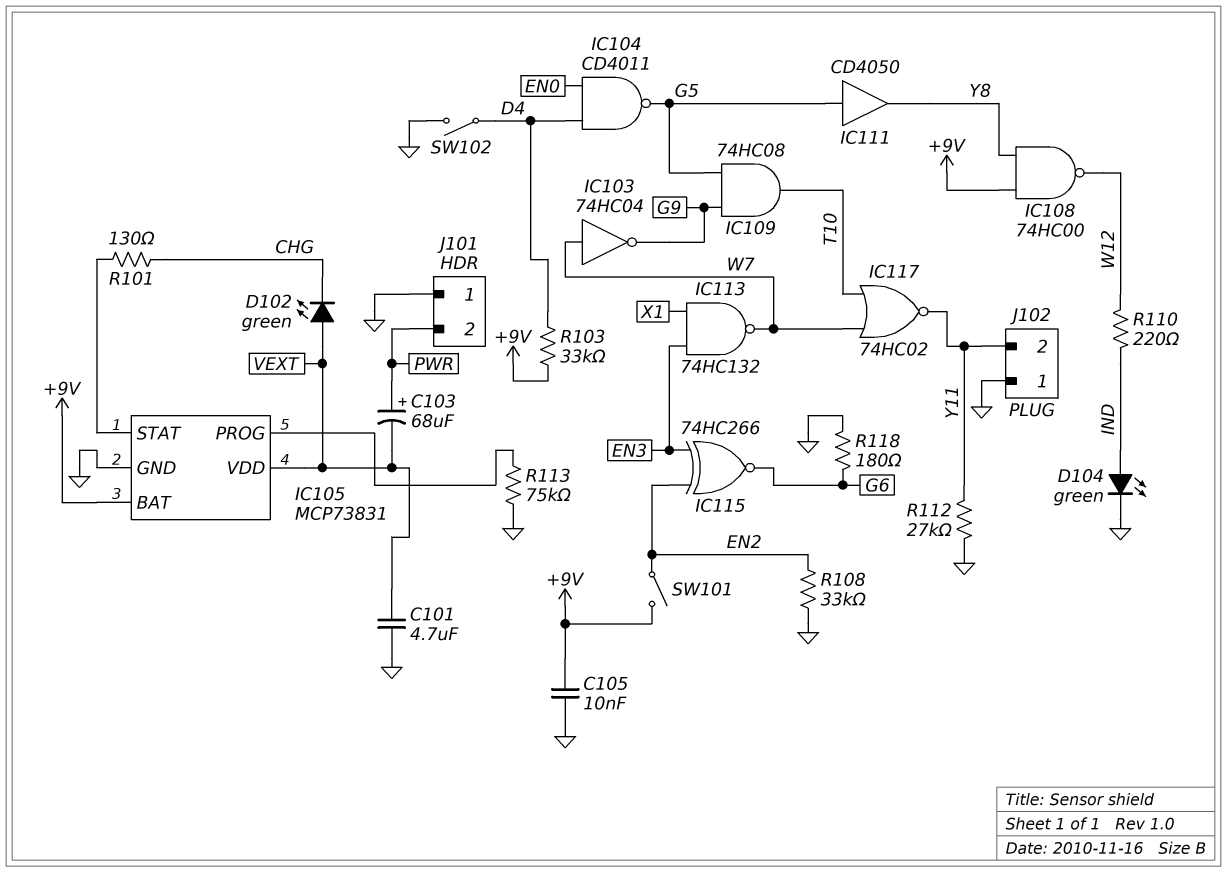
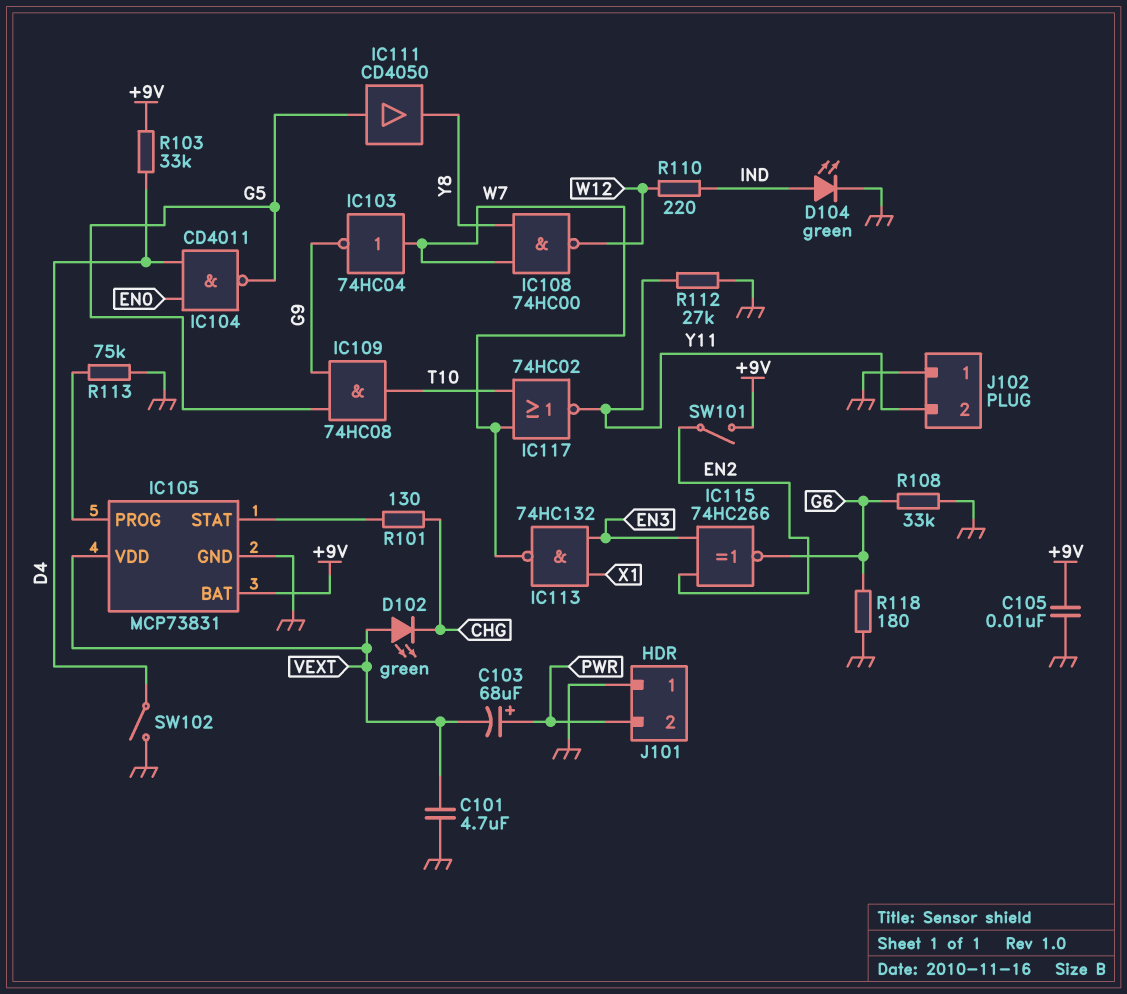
IC108: NAND 74HC00 (in +9V, in Y8, out W12) -> NAND 74HC00 (in W7, in Y8, out W12)
R108: 33k (EN2, GND) -> 33k (G6, GND)

